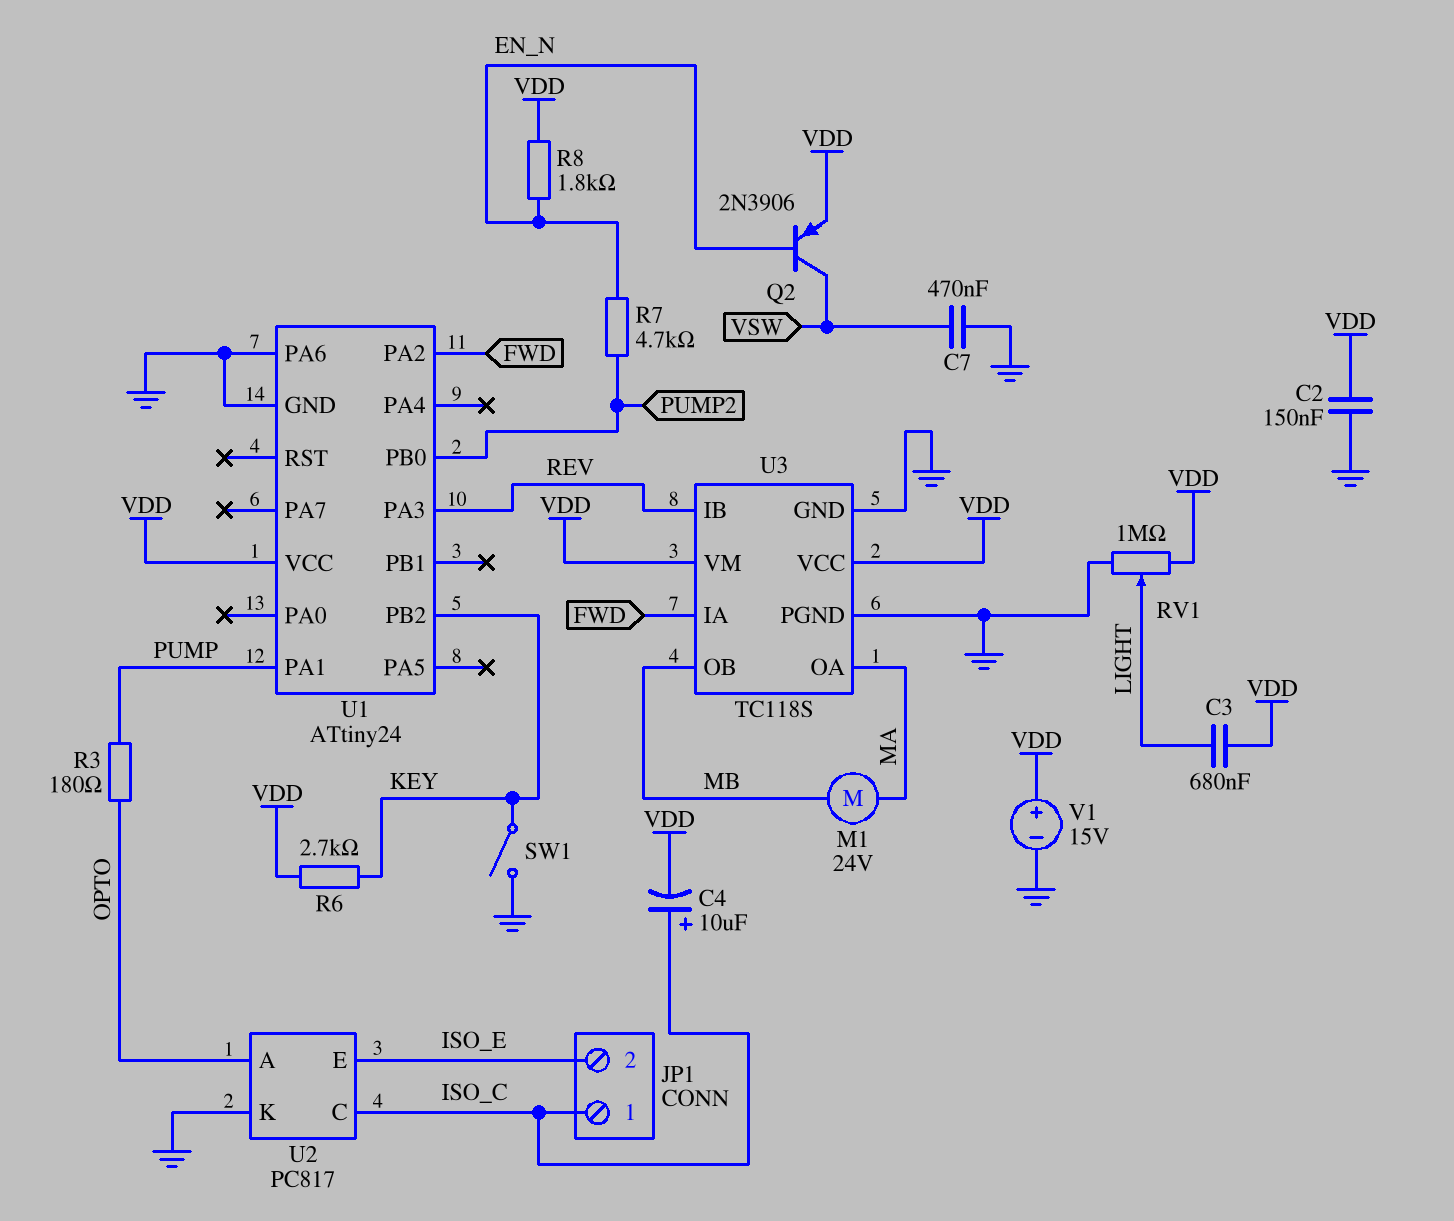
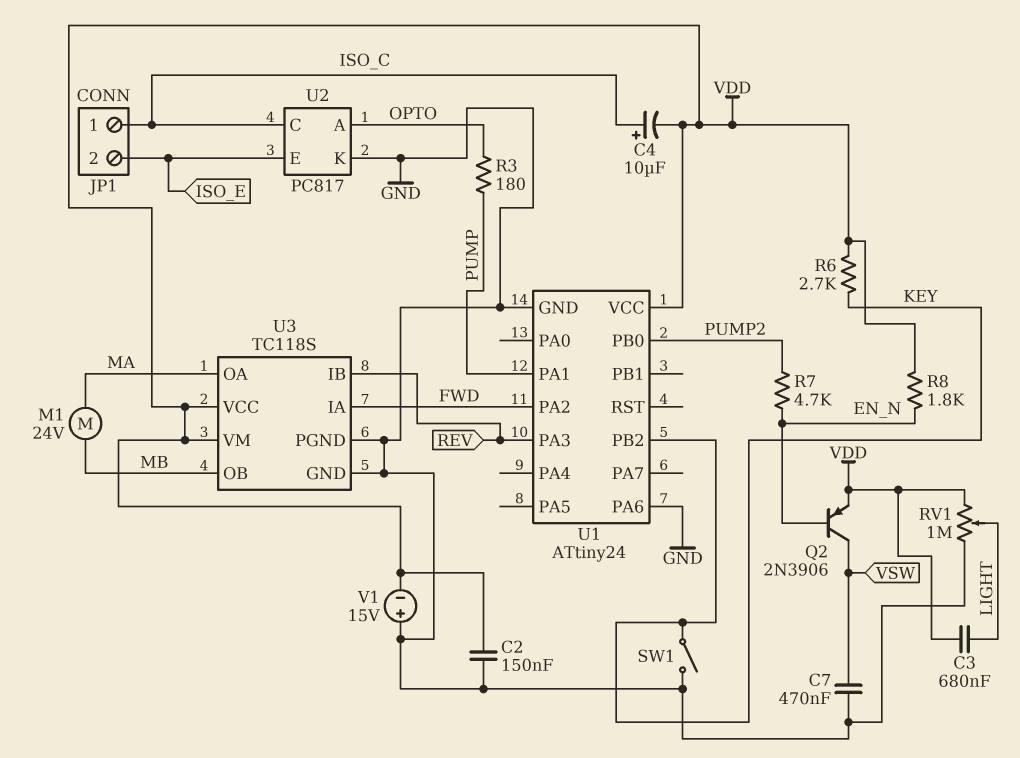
V1: 15V (plus VDD, minus GND) -> 15V (plus GND, minus VDD)

